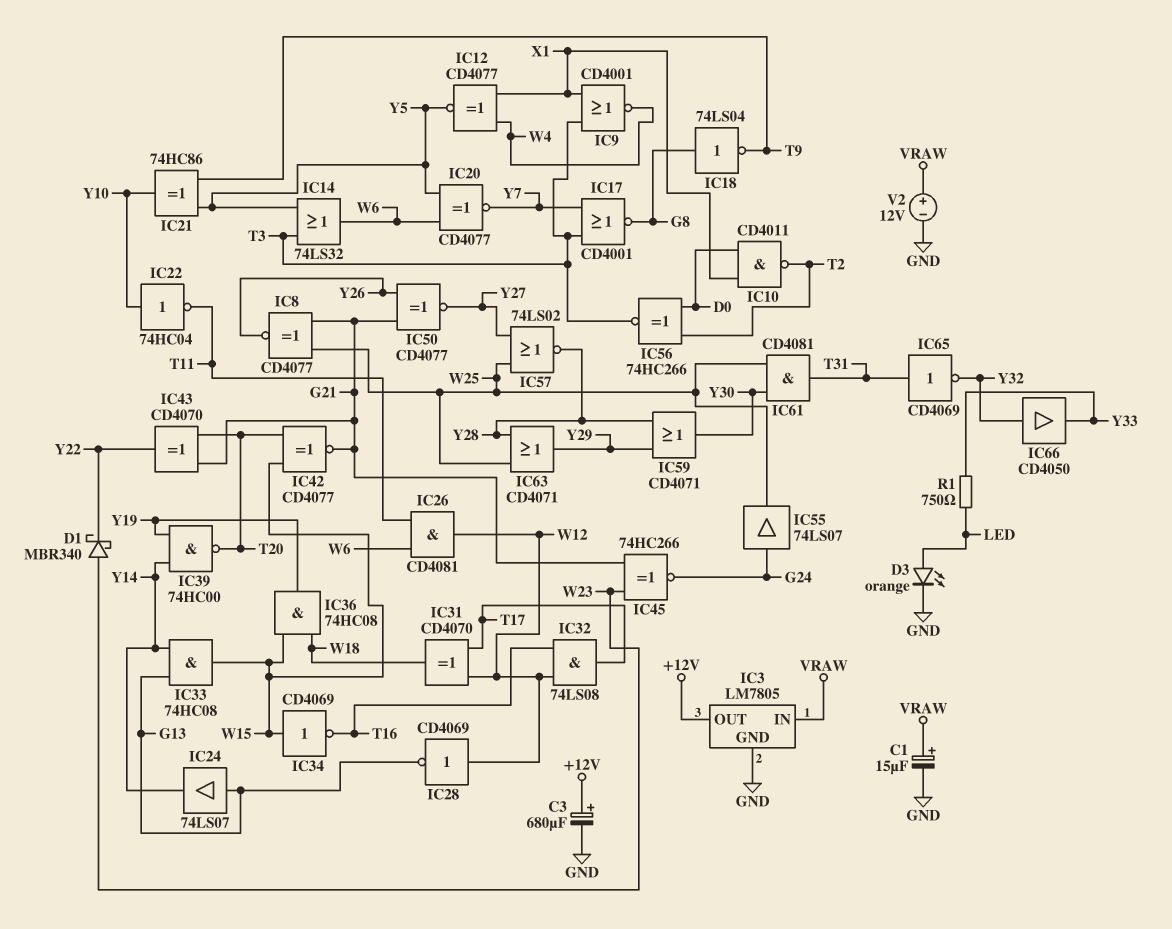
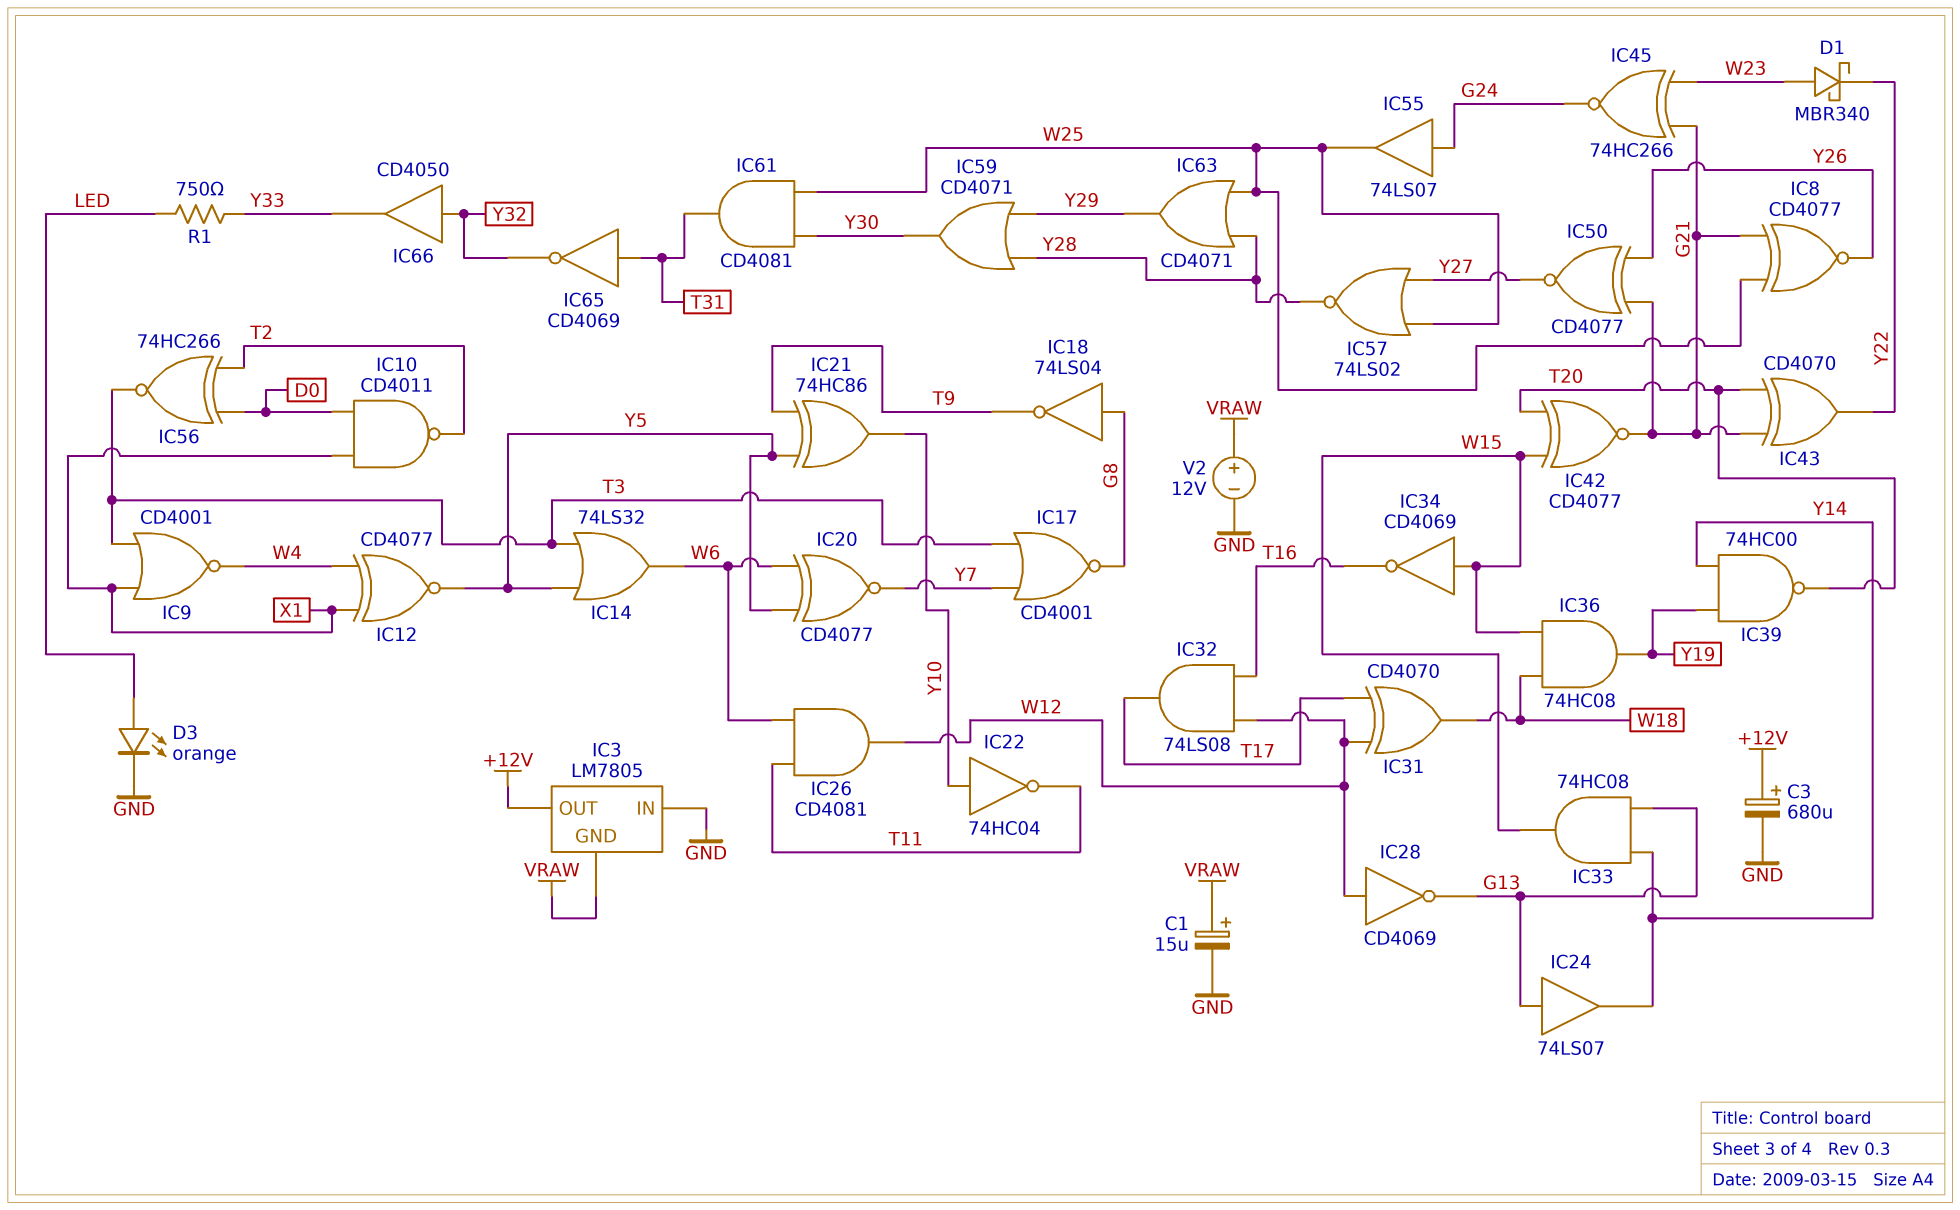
IC3 pin GND: GND -> VRAW
IC3 pin IN: VRAW -> GND

